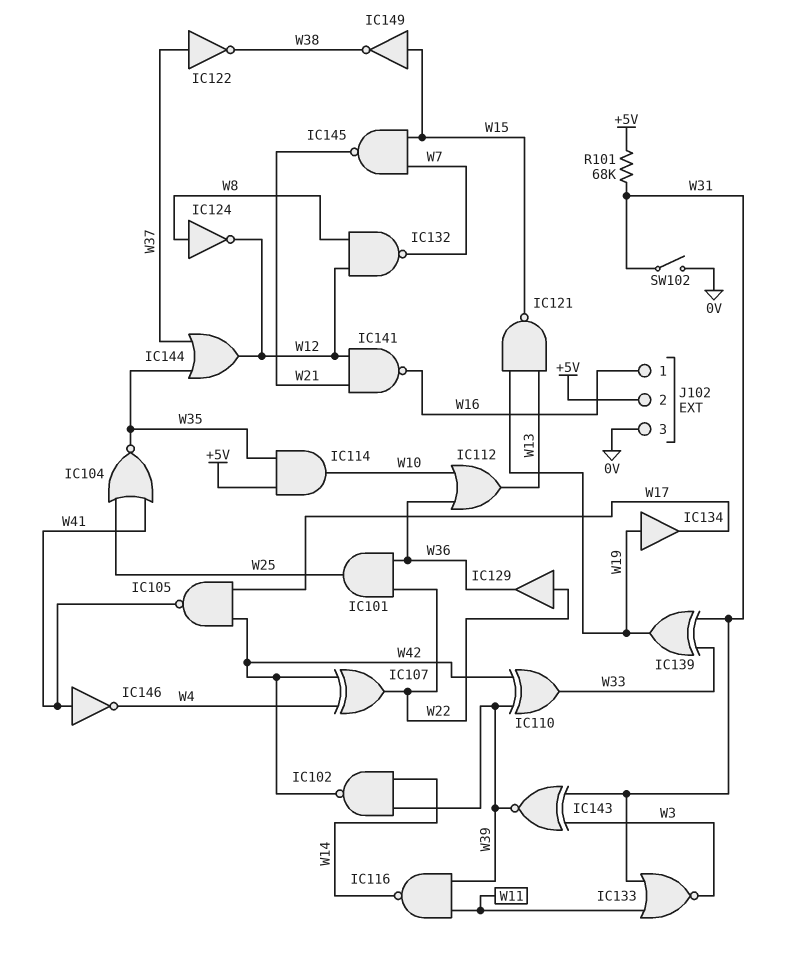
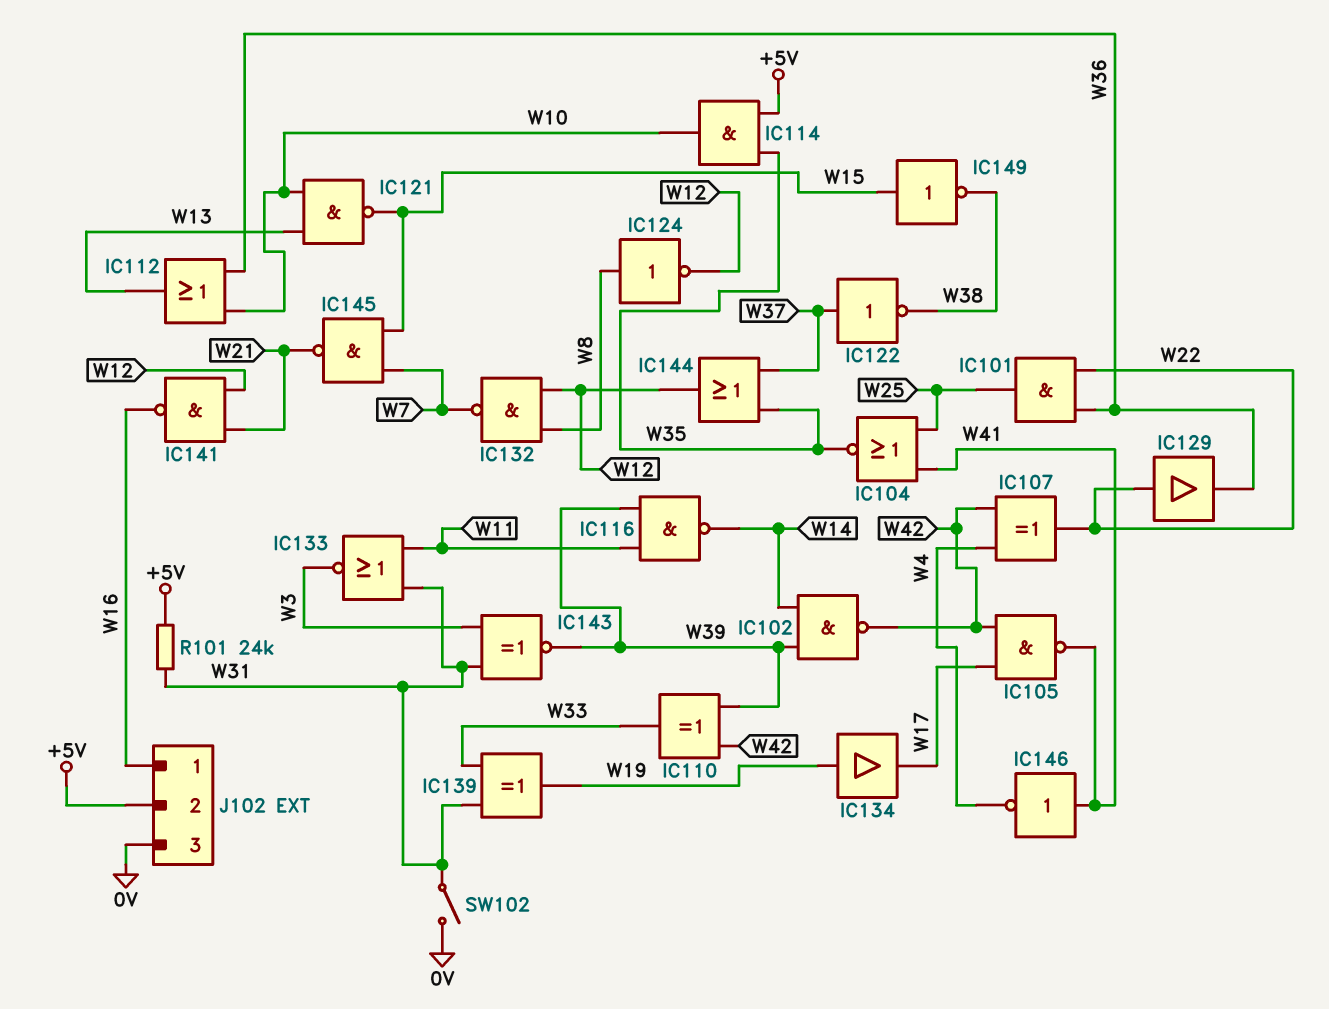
IC121: NAND (in W13, in W19, out W15) -> NAND (in W10, in W13, out W15)
R101: 68k (+5V, W31) -> 24k (+5V, W31)

